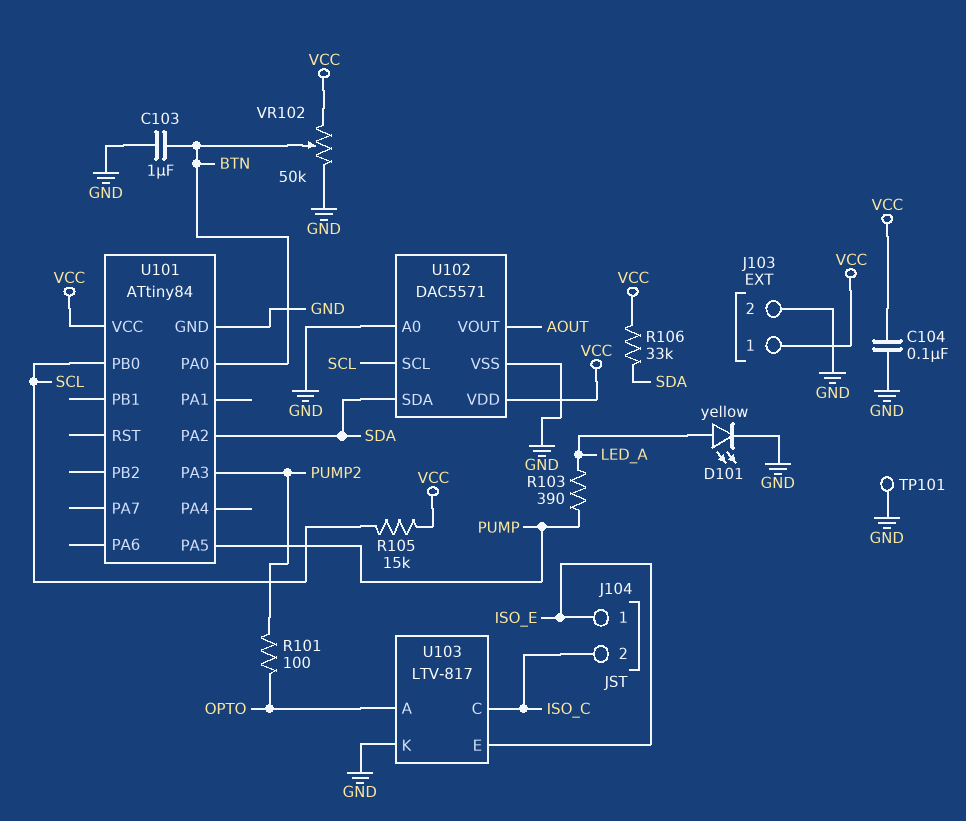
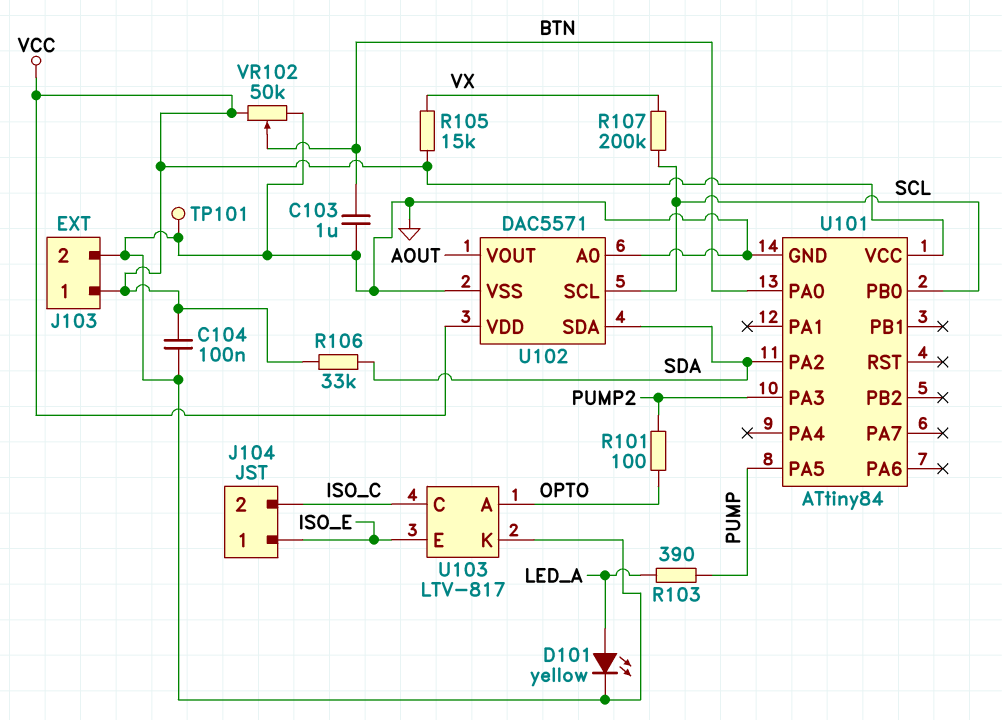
R105: 15k (SCL, VCC) -> 15k (VCC, VX)
R107: none -> 200k (SCL, VX)

